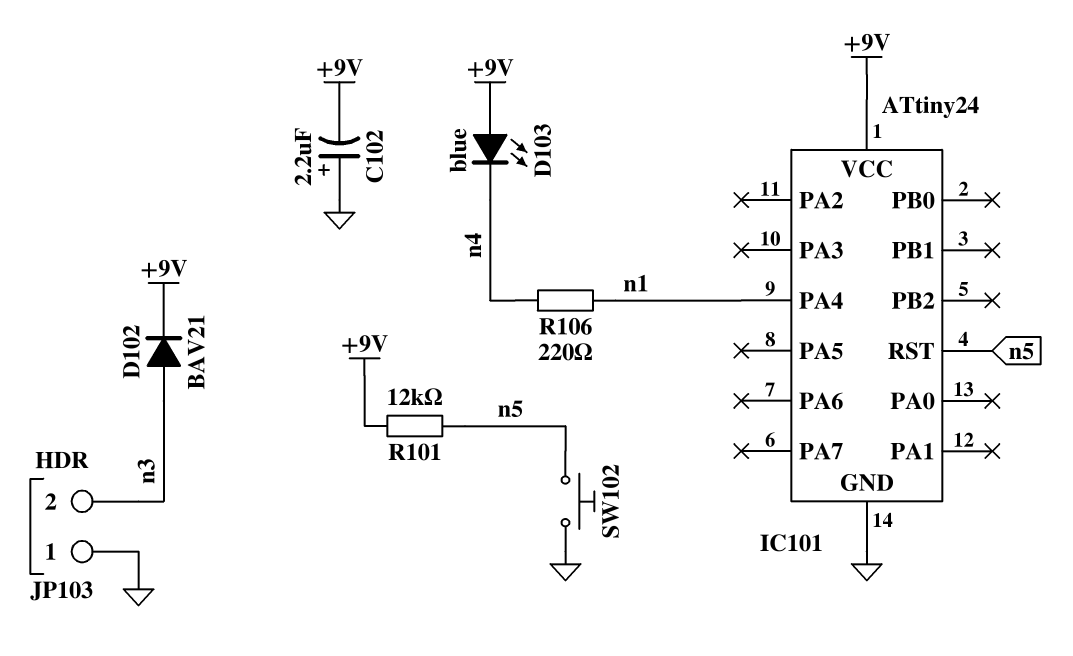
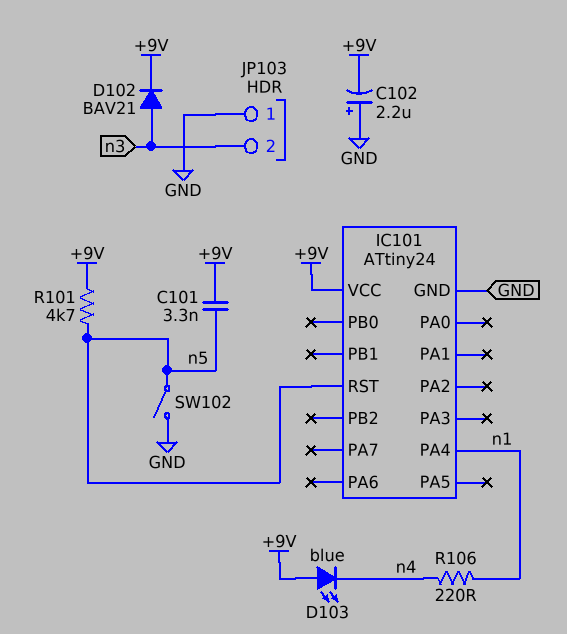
C101: none -> 3.3nF (+9V, n5)
R101: 12k (+9V, n5) -> 4.7k (+9V, n5)
SW102: button (GND, n5) -> switch (GND, n5)

